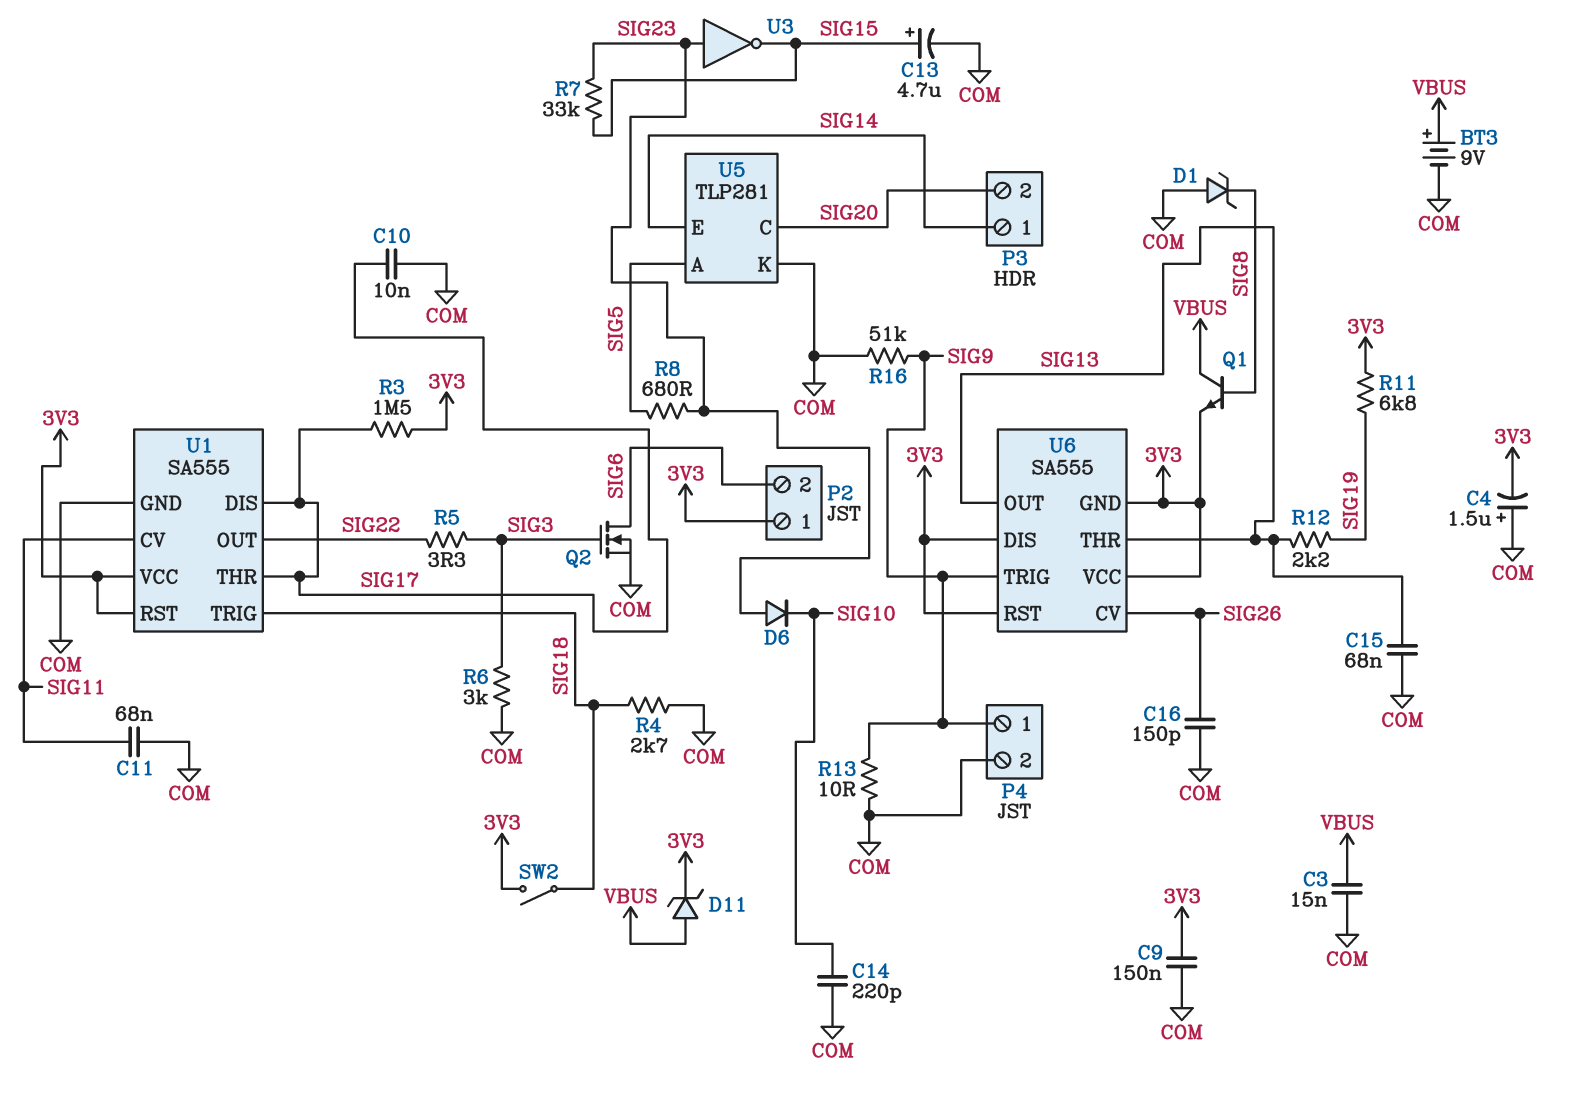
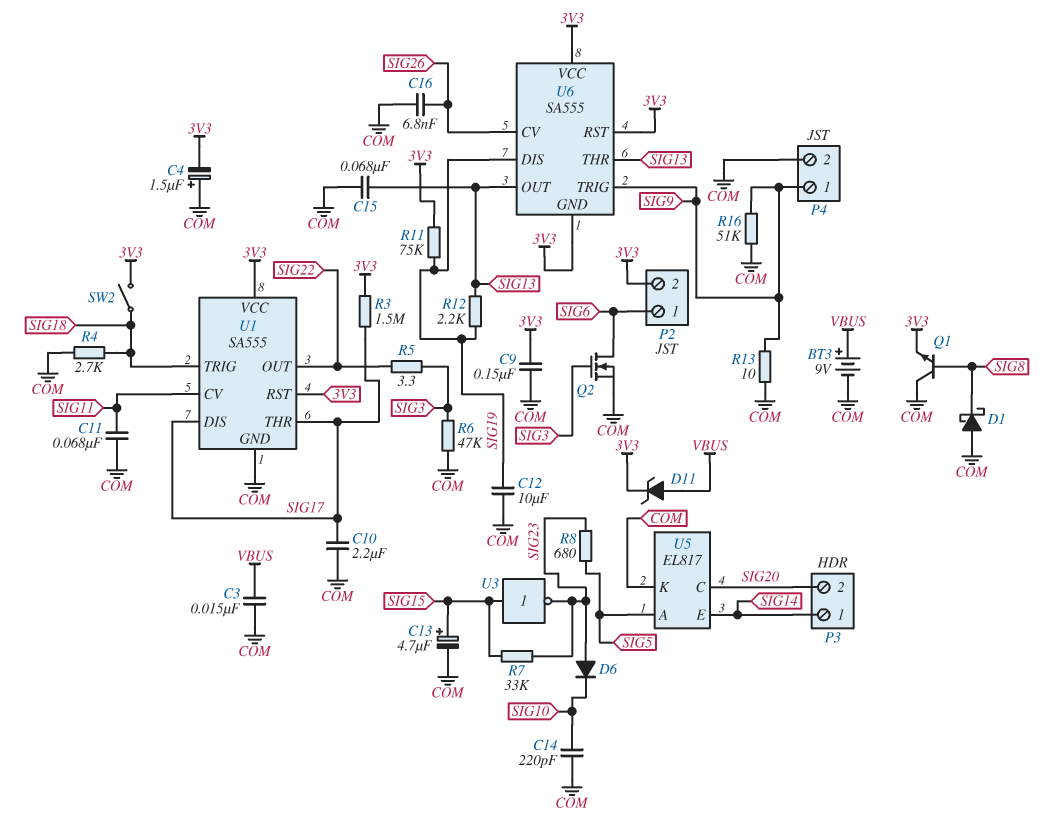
C10: 10nF (COM, SIG17) -> 2.2uF (COM, SIG17)
C12: none -> 10uF (COM, SIG19)
C16: 150pF (COM, SIG26) -> 6.8nF (COM, SIG26)
D1: zener (A COM, K SIG8) -> schottky (A COM, K SIG8)
P2 pin 1: 3V3 -> SIG6
P2 pin 2: SIG6 -> 3V3
Q1: NPN (B SIG8, C VBUS, E 3V3) -> NPN (B SIG8, C COM, E 3V3)
R6: 3k (COM, SIG3) -> 47k (COM, SIG3)
R11: 6.8k (3V3, SIG19) -> 75k (3V3, SIG19)
U3: NOT (in SIG23, out SIG15) -> NOT (in SIG15, out SIG23)
U5: TLP281 -> EL817
U6 pin DIS: 3V3 -> SIG19

